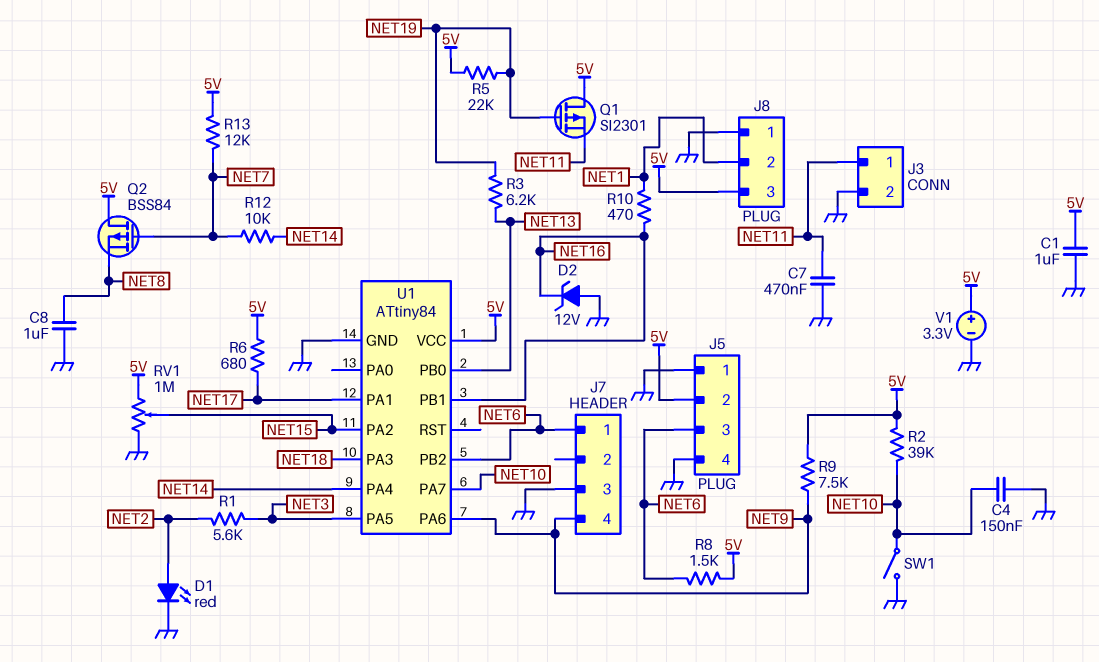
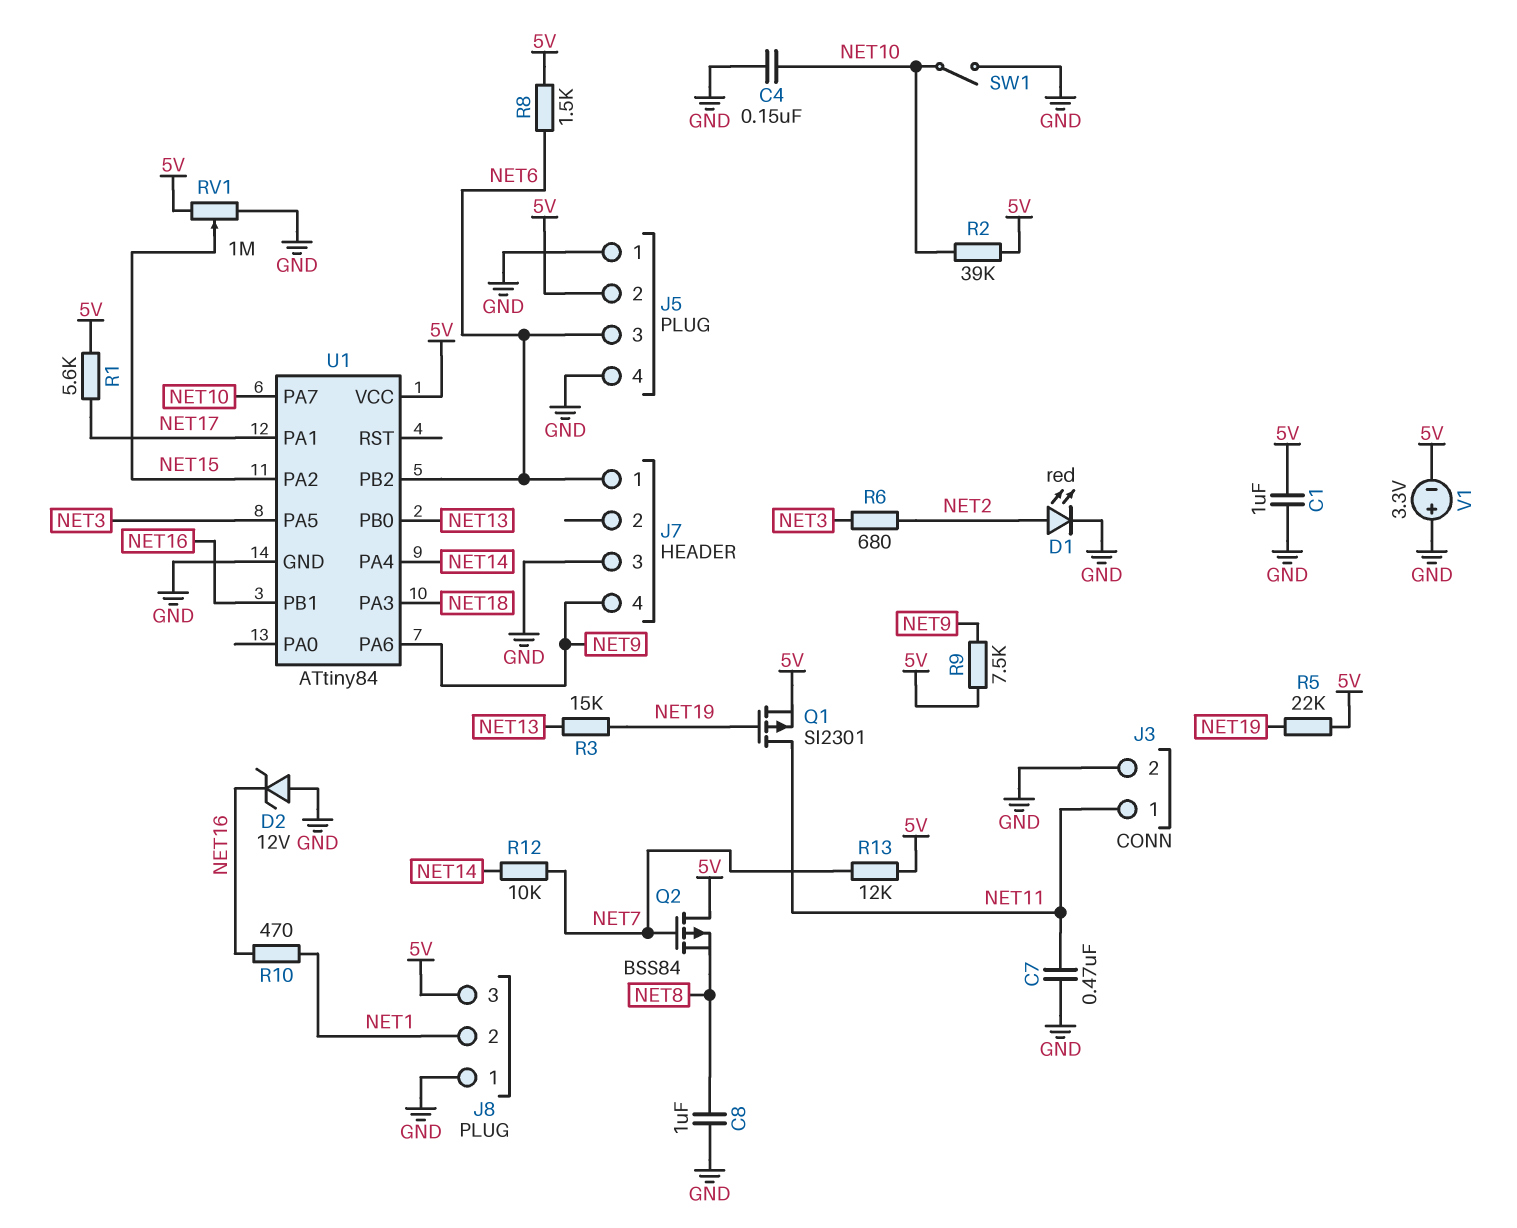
Q1: PMOS SI2301 (G NET19, D 5V, S NET11) -> PMOS SI2301 (G NET19, D NET11, S 5V)
R1: 5.6k (NET2, NET3) -> 5.6k (5V, NET17)
R3: 6.2k (NET13, NET19) -> 15k (NET13, NET19)
R6: 680 (5V, NET17) -> 680 (NET2, NET3)
V1: 3.3V (plus 5V, minus GND) -> 3.3V (plus GND, minus 5V)

